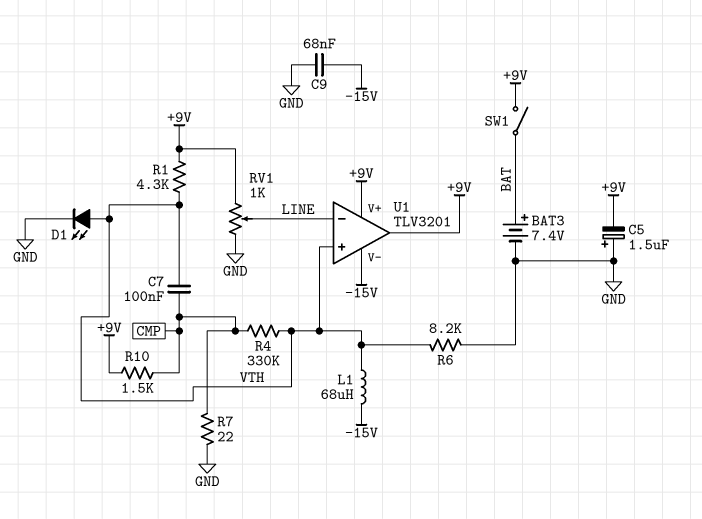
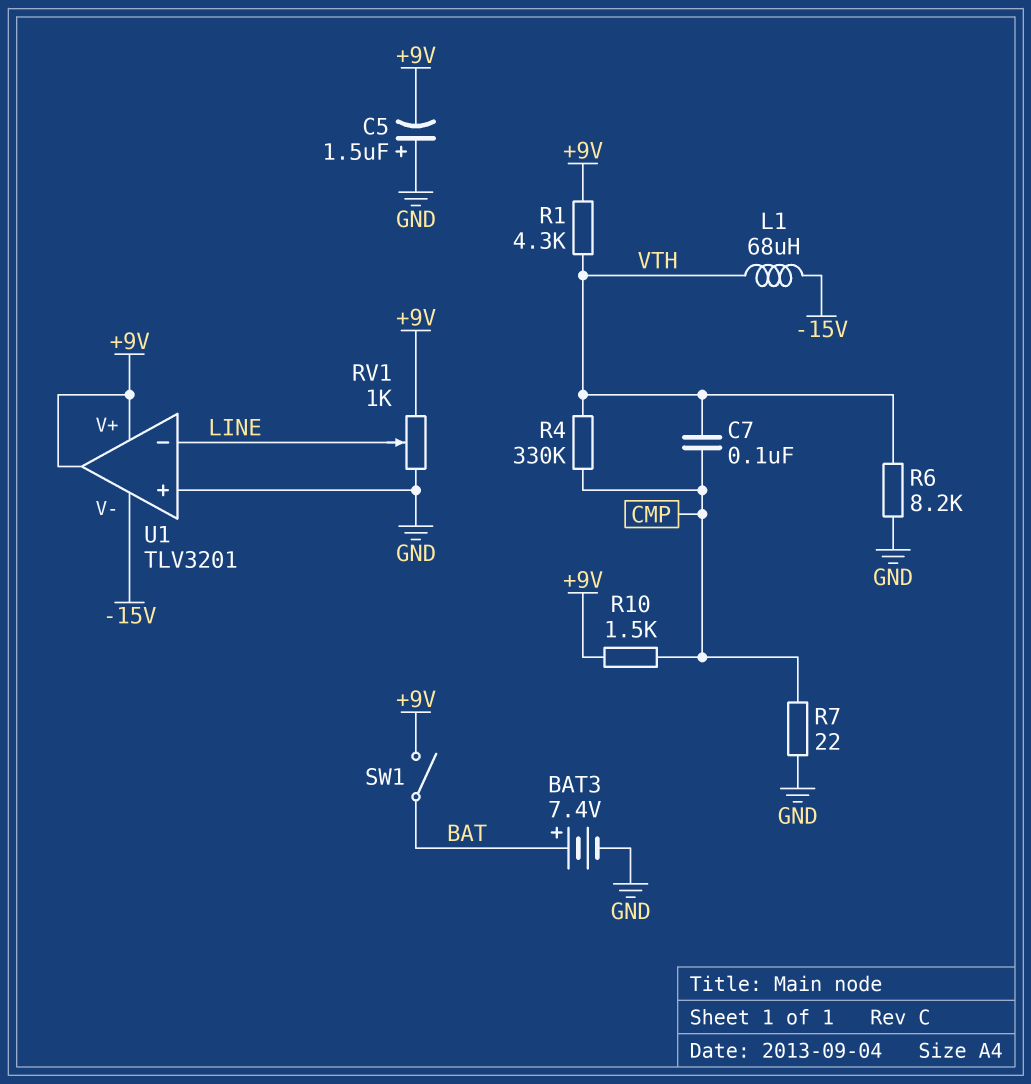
C9: 68nF (-15V, GND) -> none
D1: LED (A VTH, K GND) -> none
U1 pin in+: VTH -> GND

